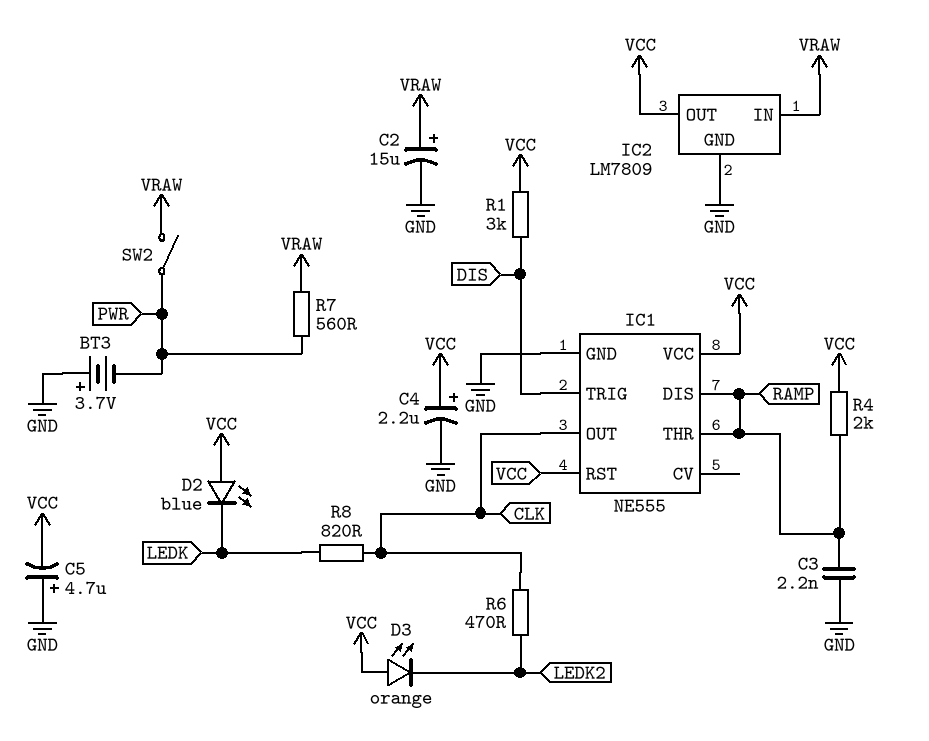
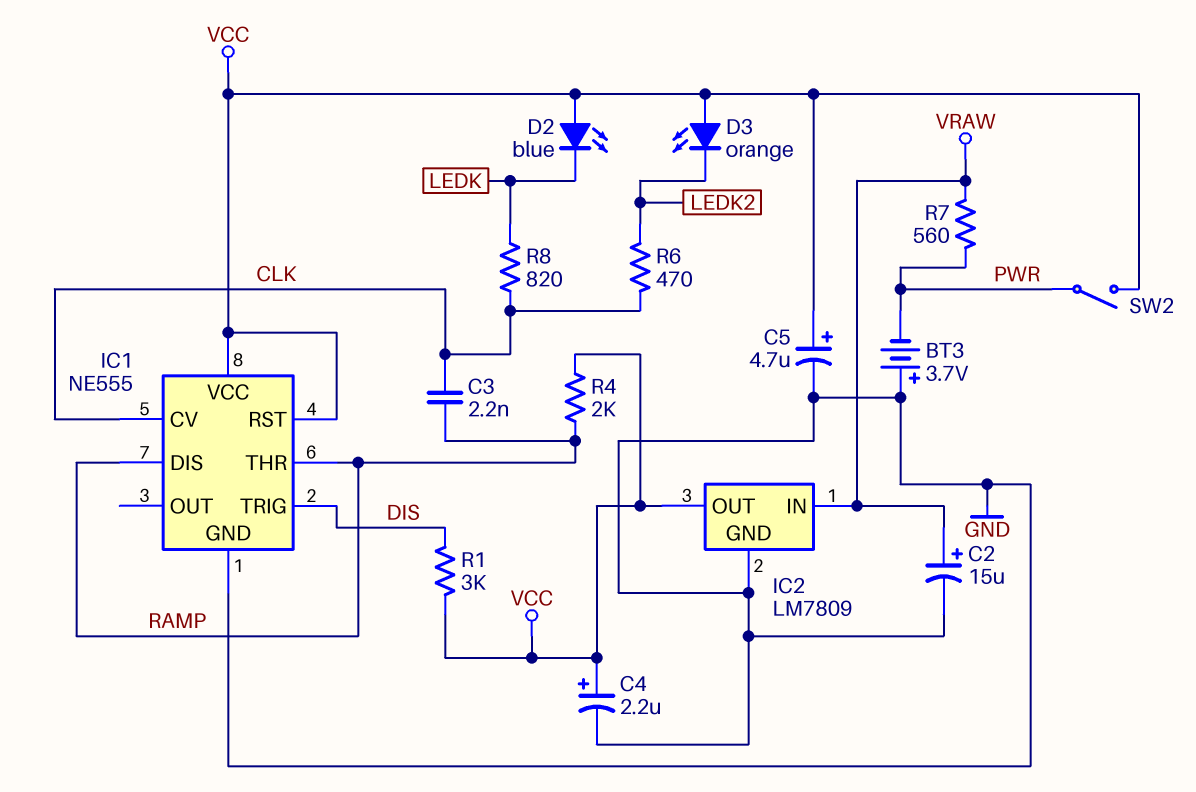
C3: 2.2nF (GND, RAMP) -> 2.2nF (CLK, RAMP)
C5: 4.7uF (plus GND, minus VCC) -> 4.7uF (plus VCC, minus GND)
IC1 pin CV: none -> CLK
IC1 pin OUT: CLK -> none
SW2: switch (PWR, VRAW) -> switch (PWR, VCC)

